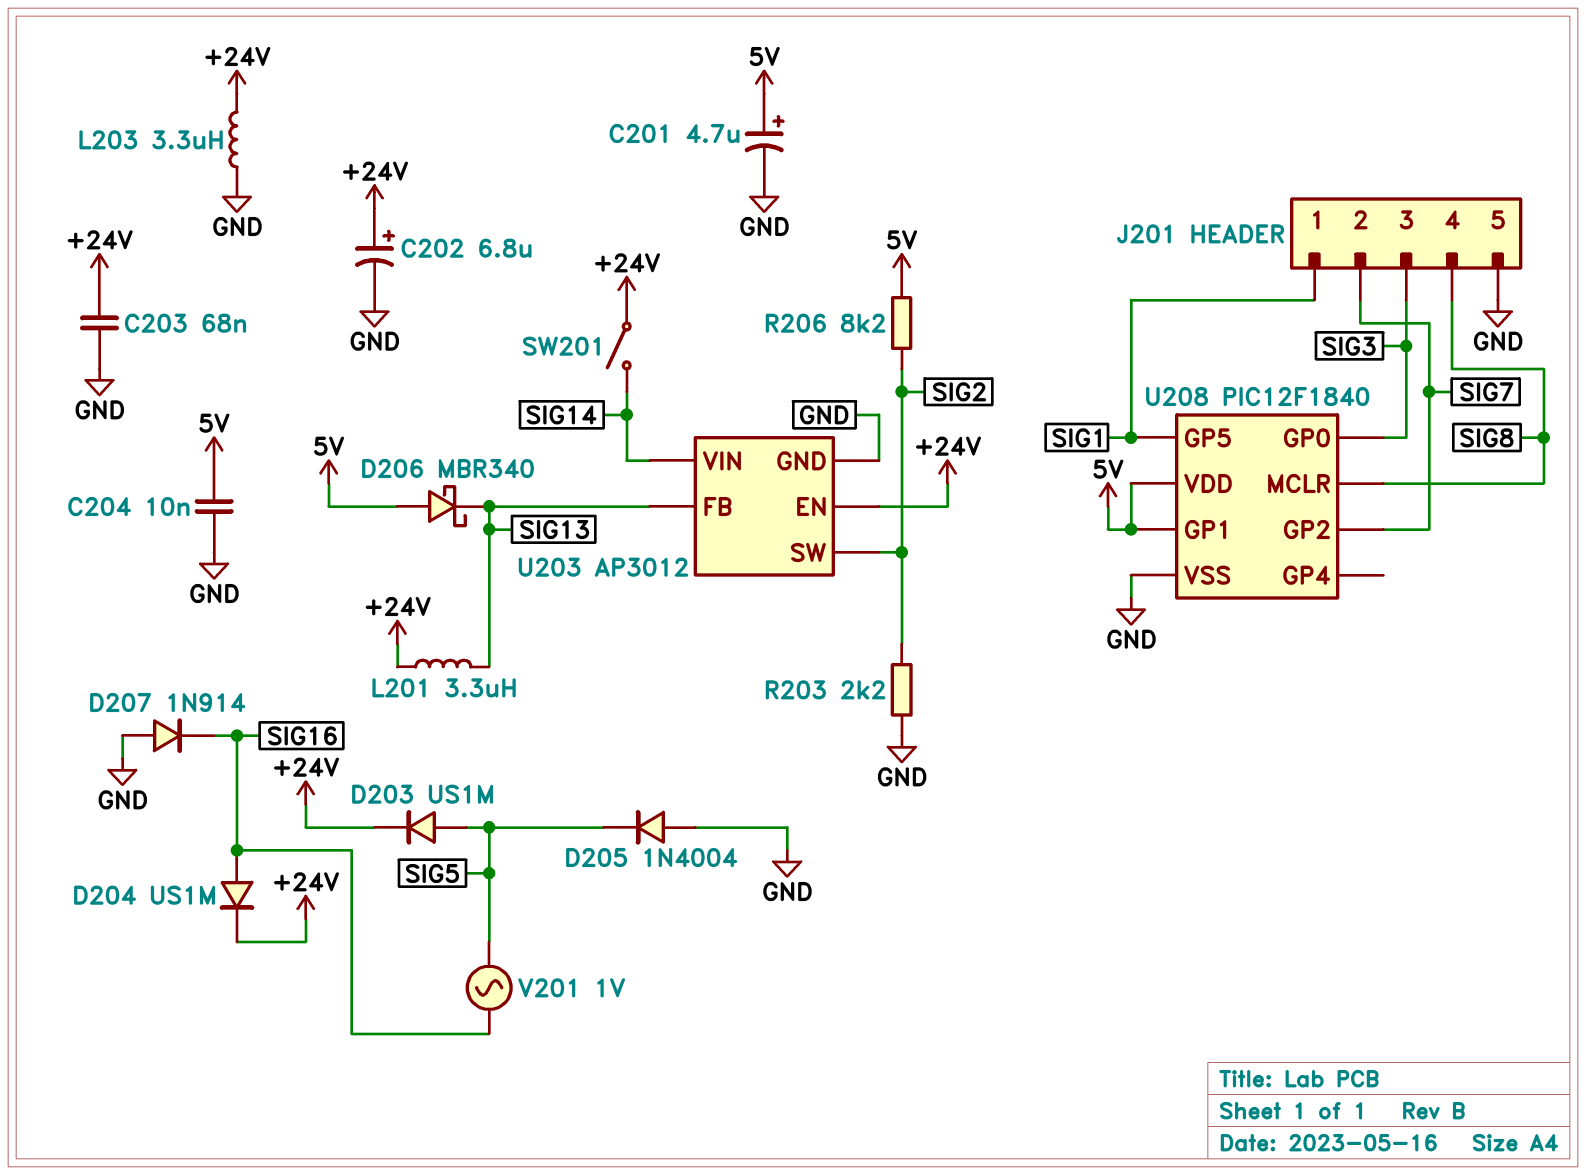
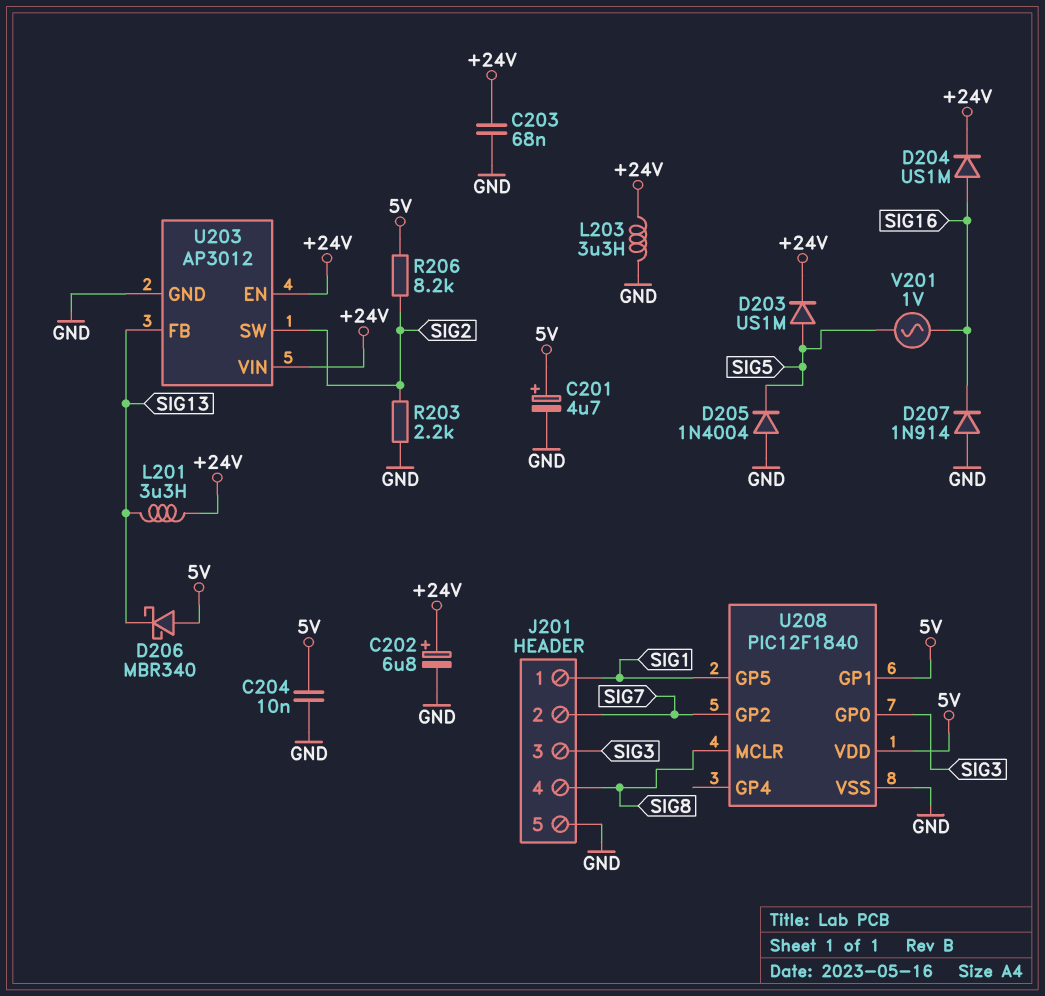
SW201: switch (+24V, SIG14) -> none
U203 pin VIN: SIG14 -> +24V

